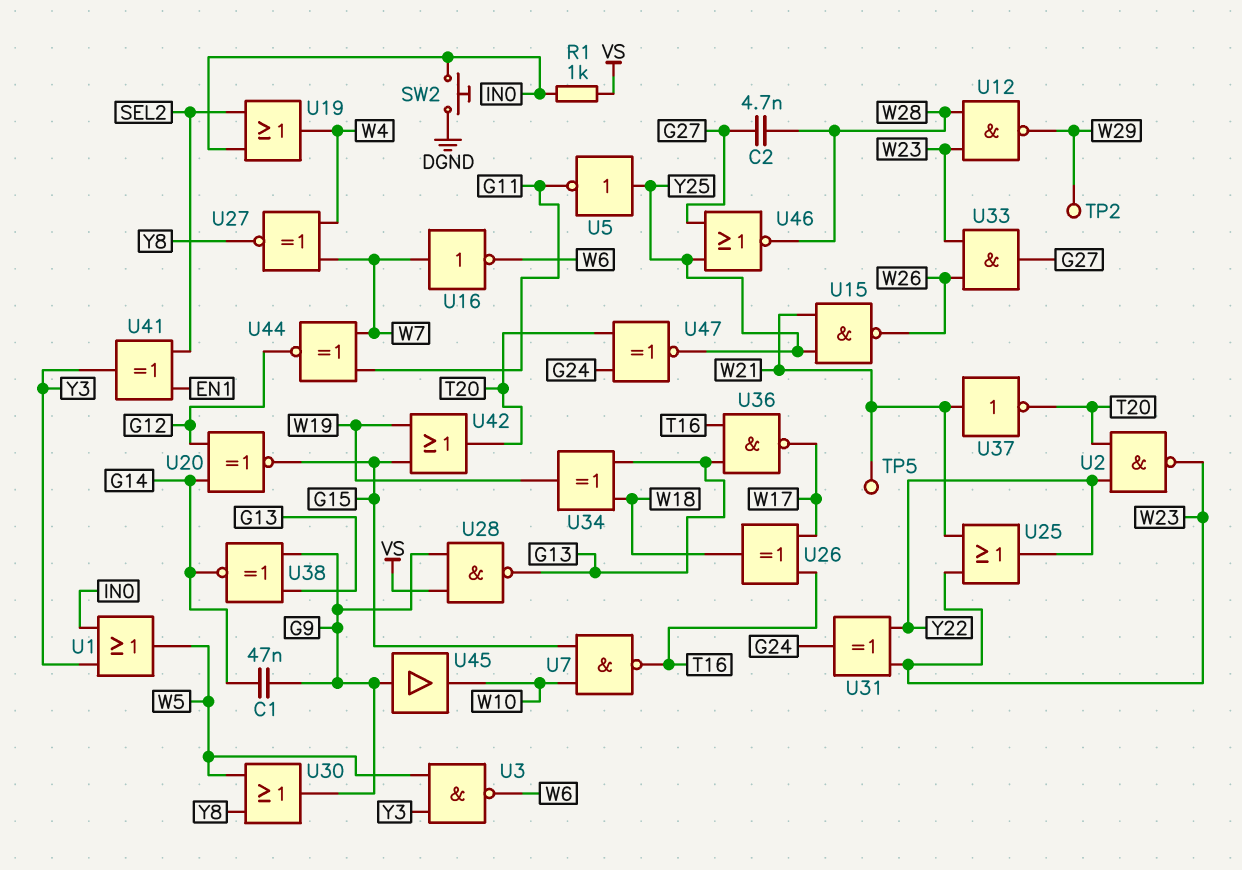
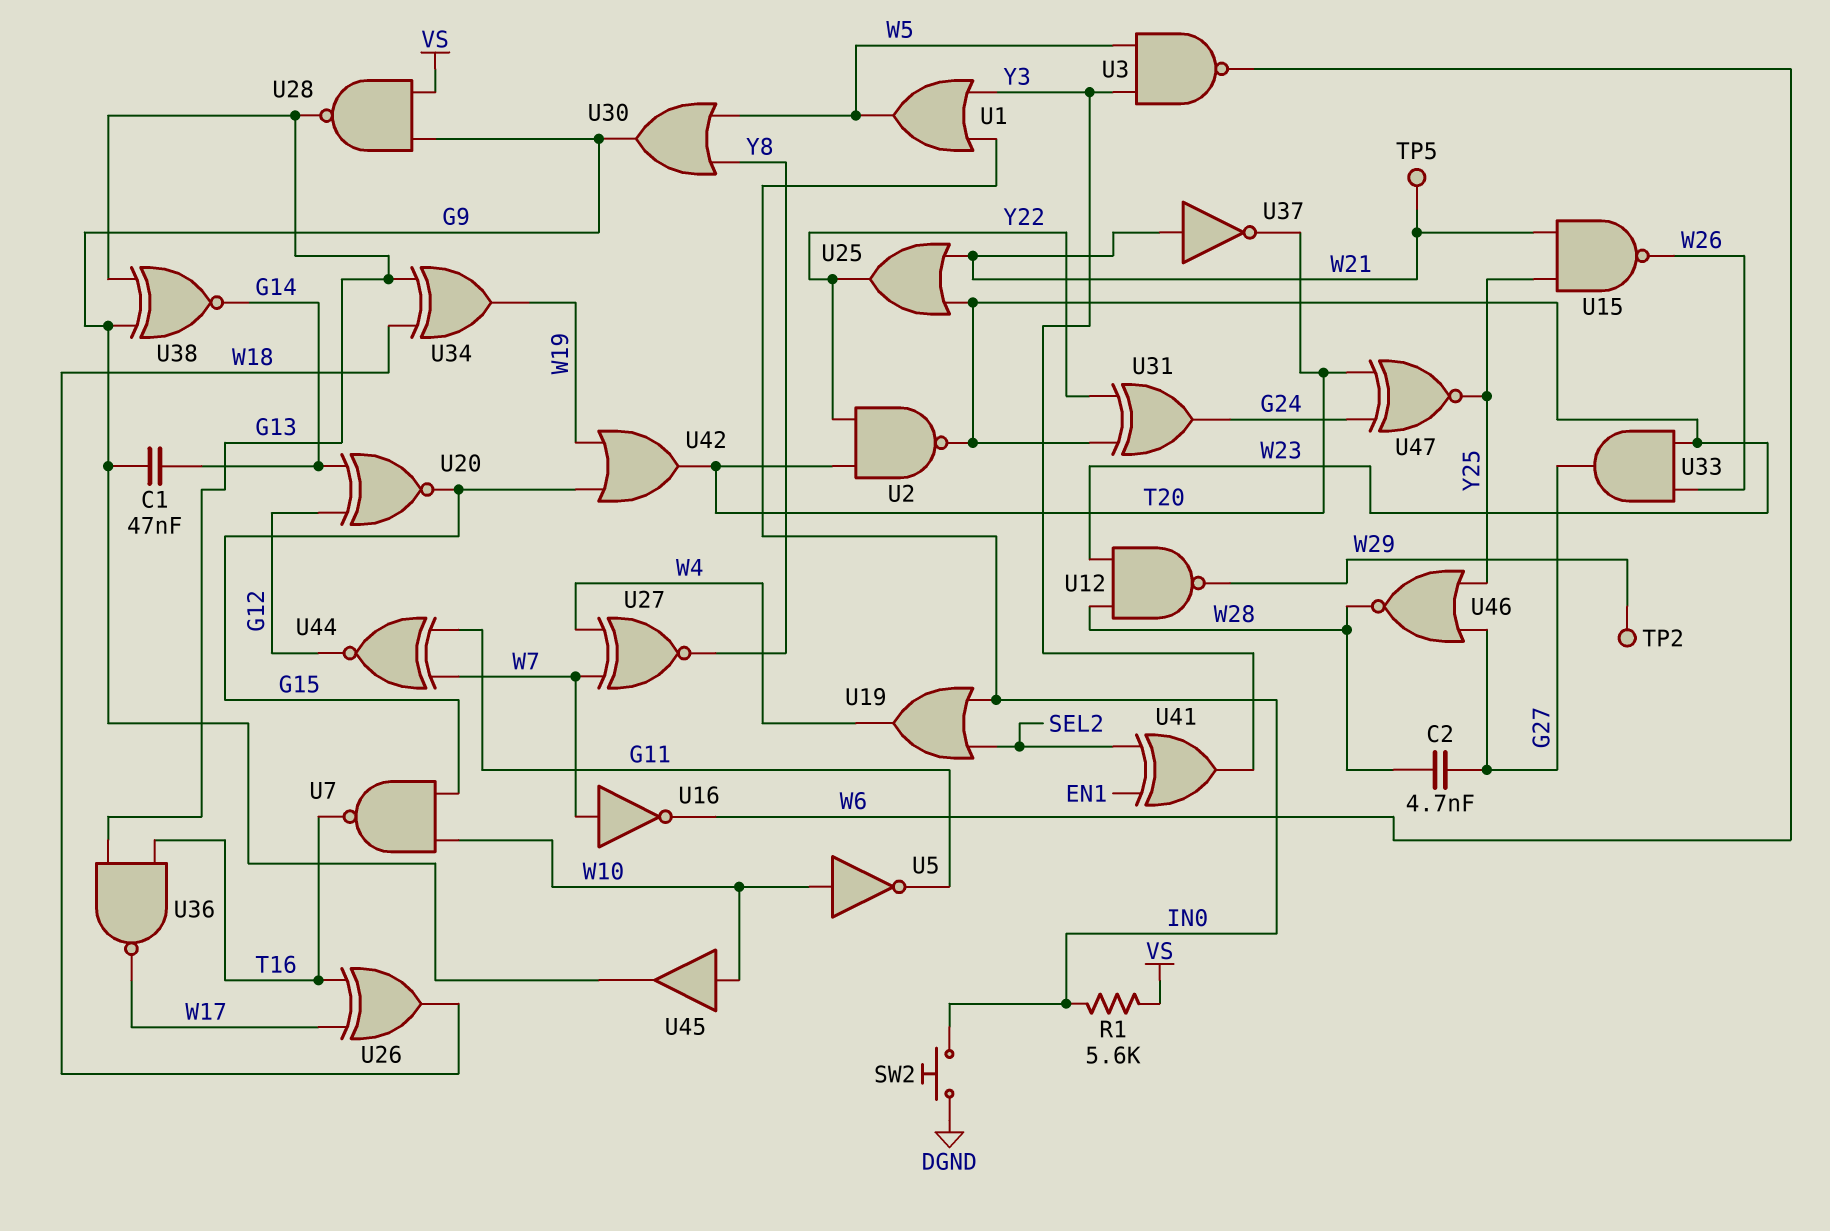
R1: 1k (IN0, VS) -> 5.6k (IN0, VS)
U5: NOT (in Y25, out G11) -> NOT (in W10, out G11)
U45: buffer (in G9, out W10) -> buffer (in W10, out G9)

